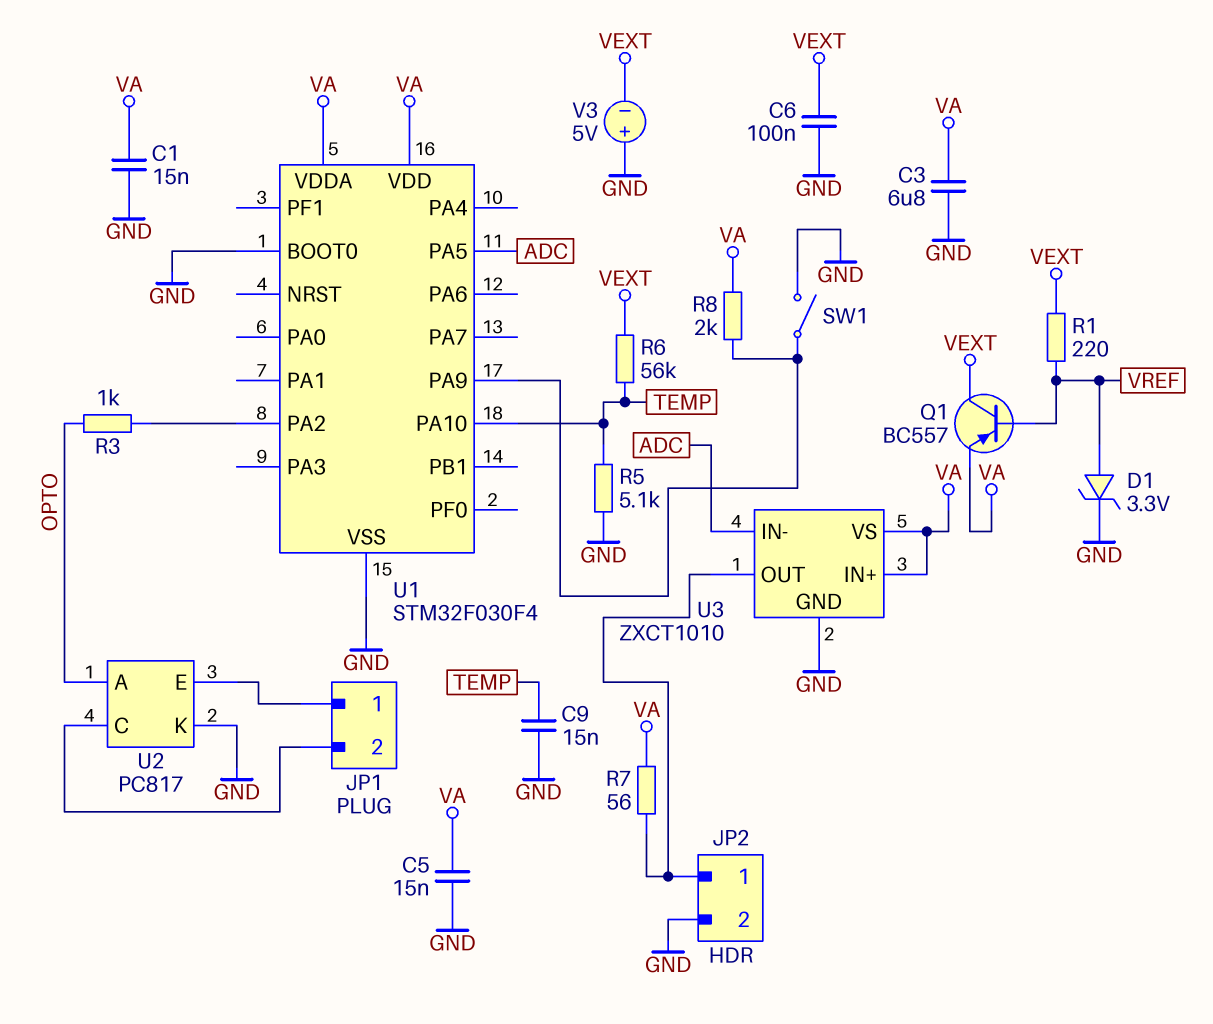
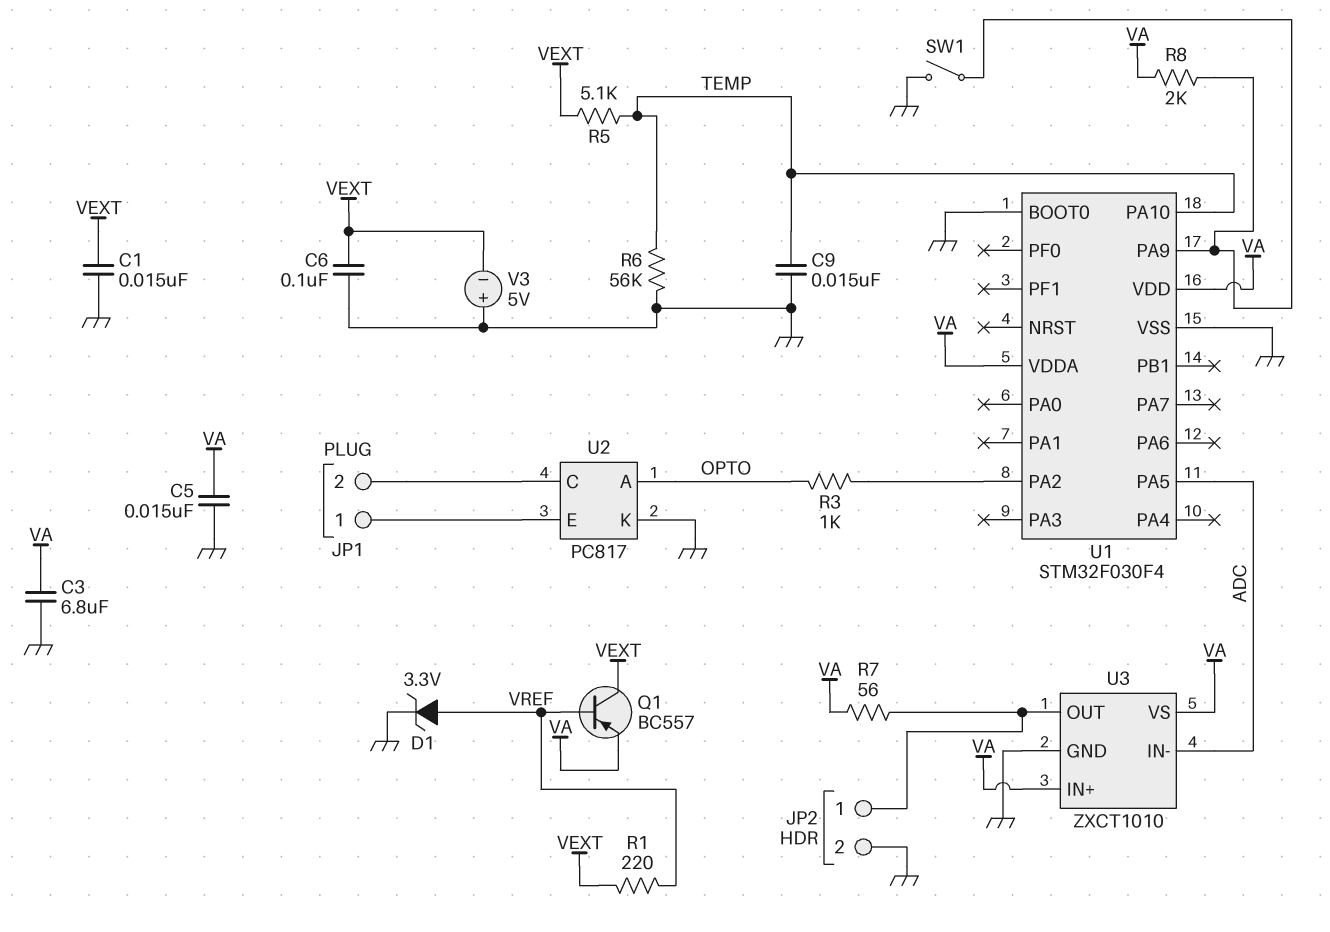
C1: 15nF (GND, VA) -> 15nF (GND, VEXT)
R5: 5.1k (GND, TEMP) -> 5.1k (TEMP, VEXT)
R6: 56k (TEMP, VEXT) -> 56k (GND, TEMP)

